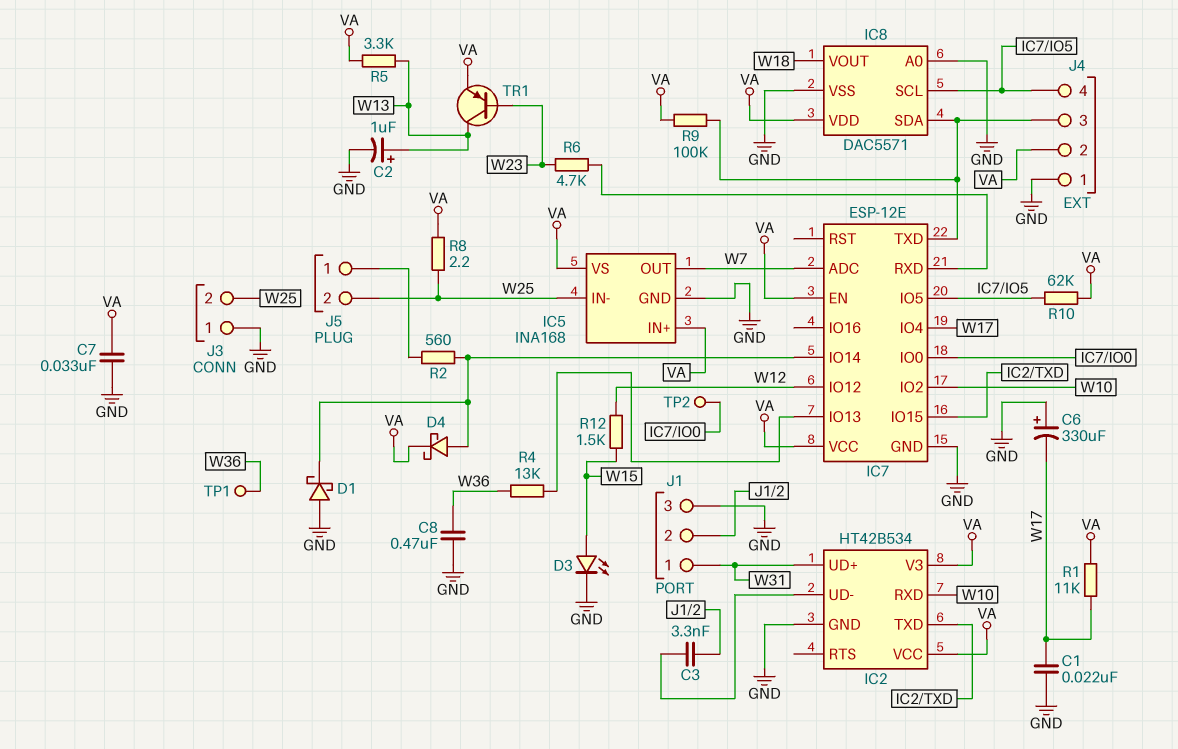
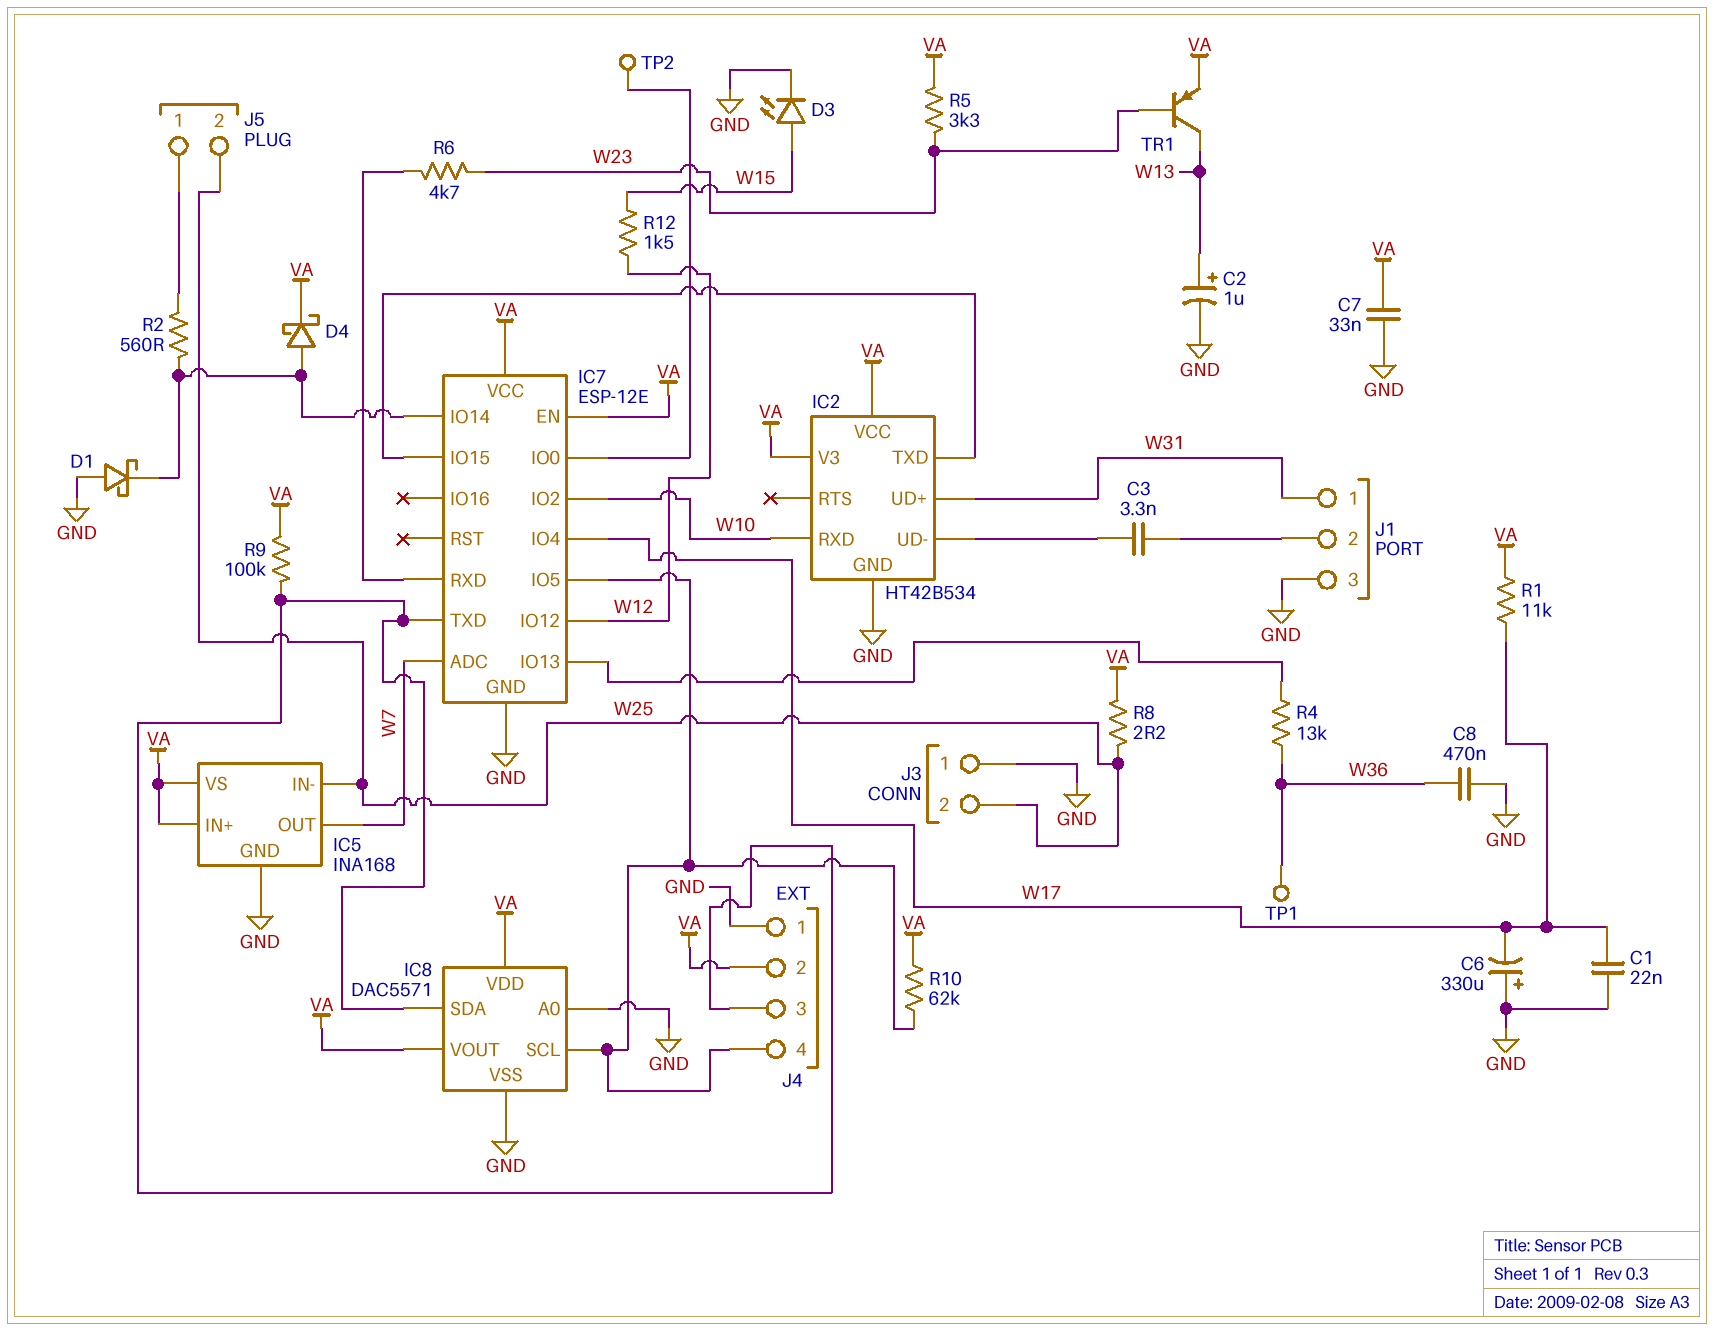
IC8 pin VOUT: W18 -> VA
R5: 3.3k (VA, W13) -> 3.3k (VA, W23)

